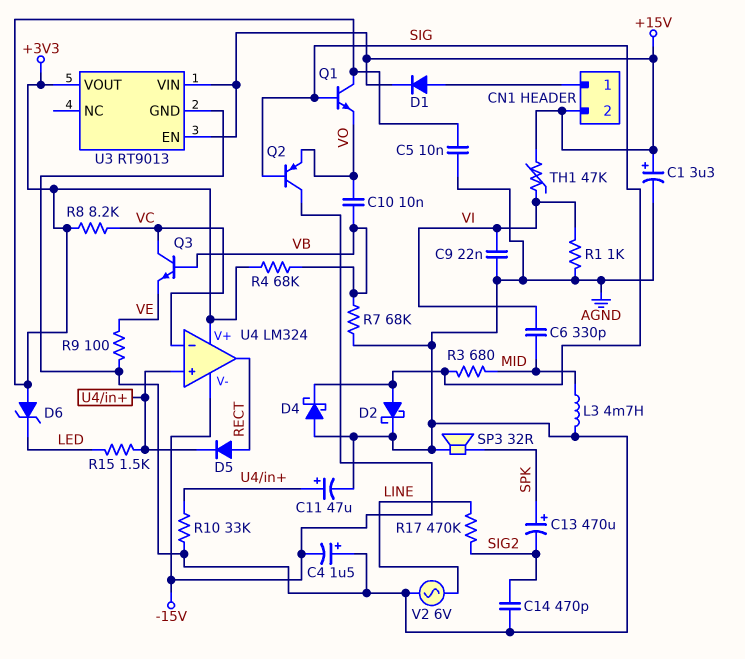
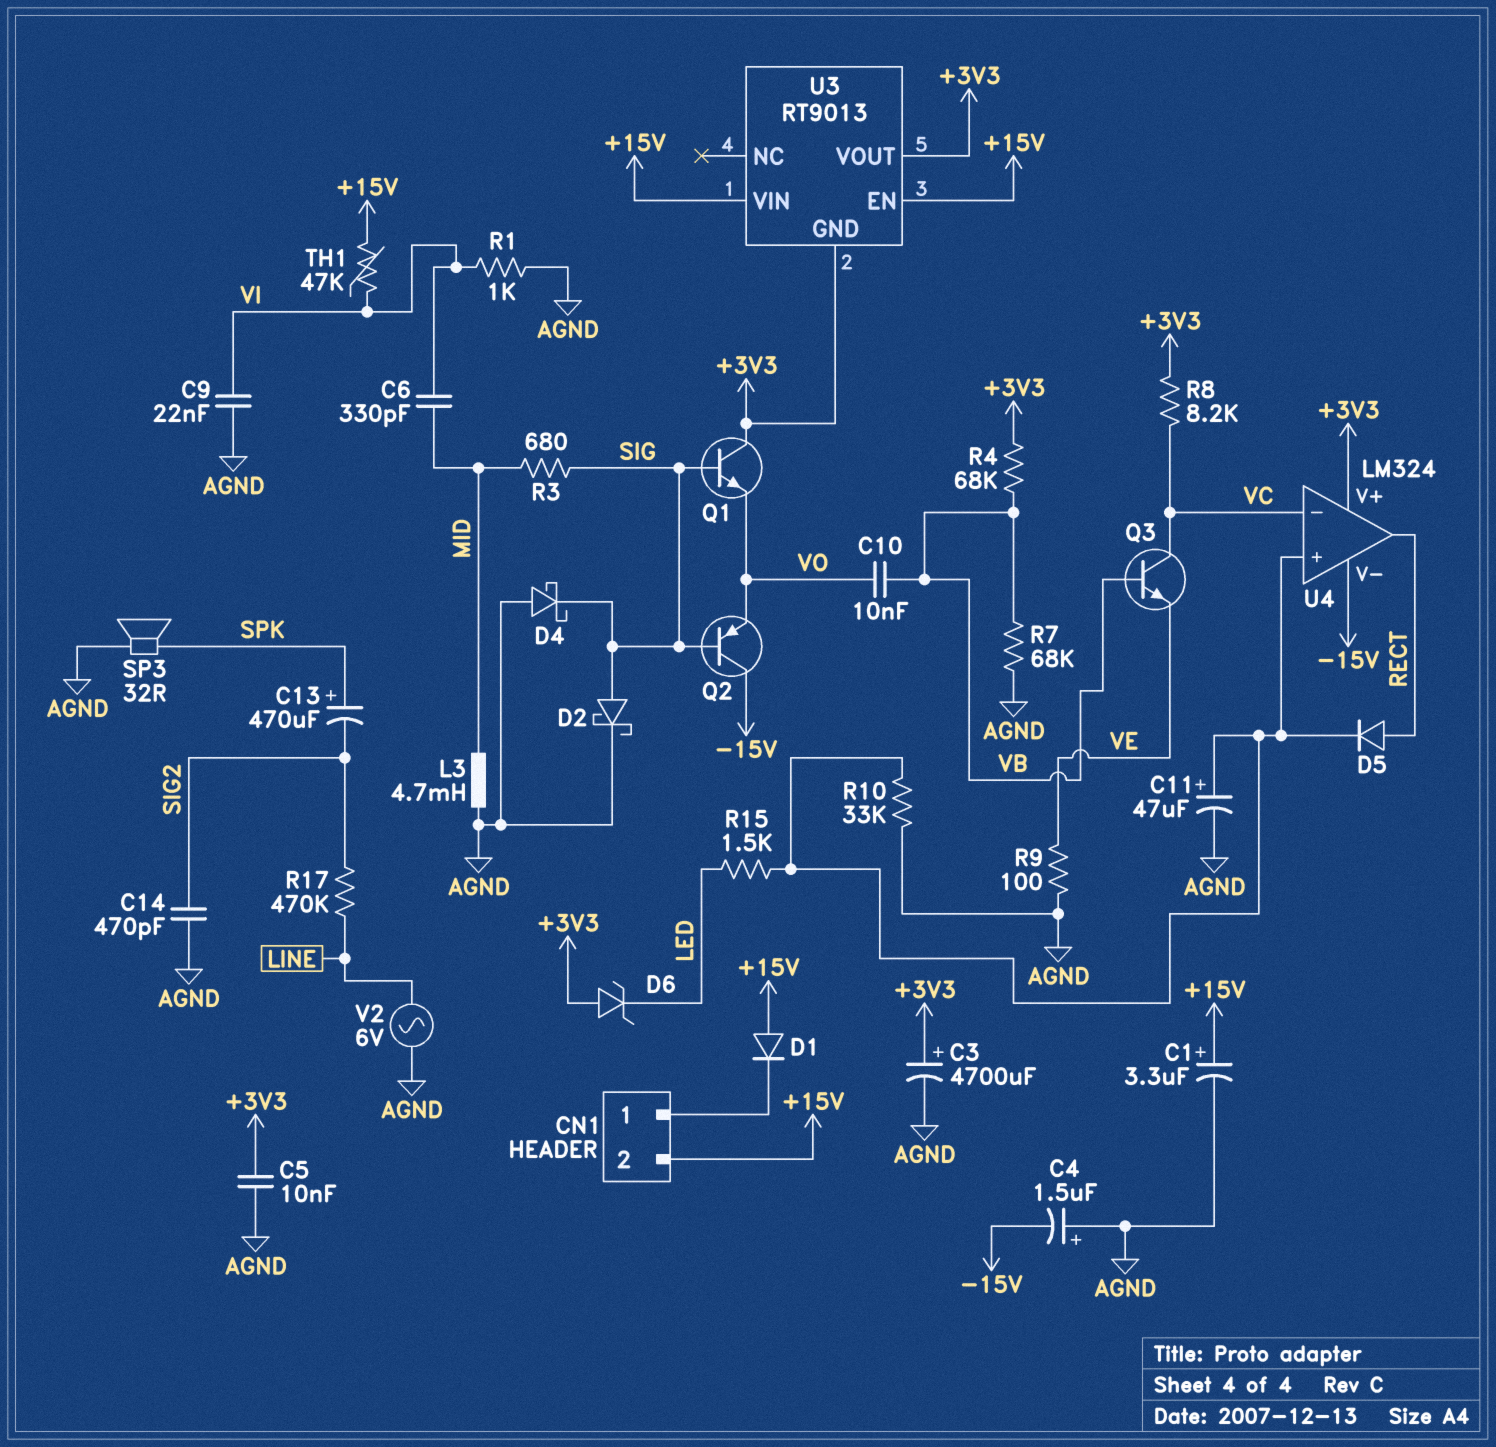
C3: none -> 4700uF (plus +3V3, minus AGND)
D1: diode (A CN1/1, K +15V) -> diode (A +15V, K CN1/1)
U3 pin GND: AGND -> +3V3

